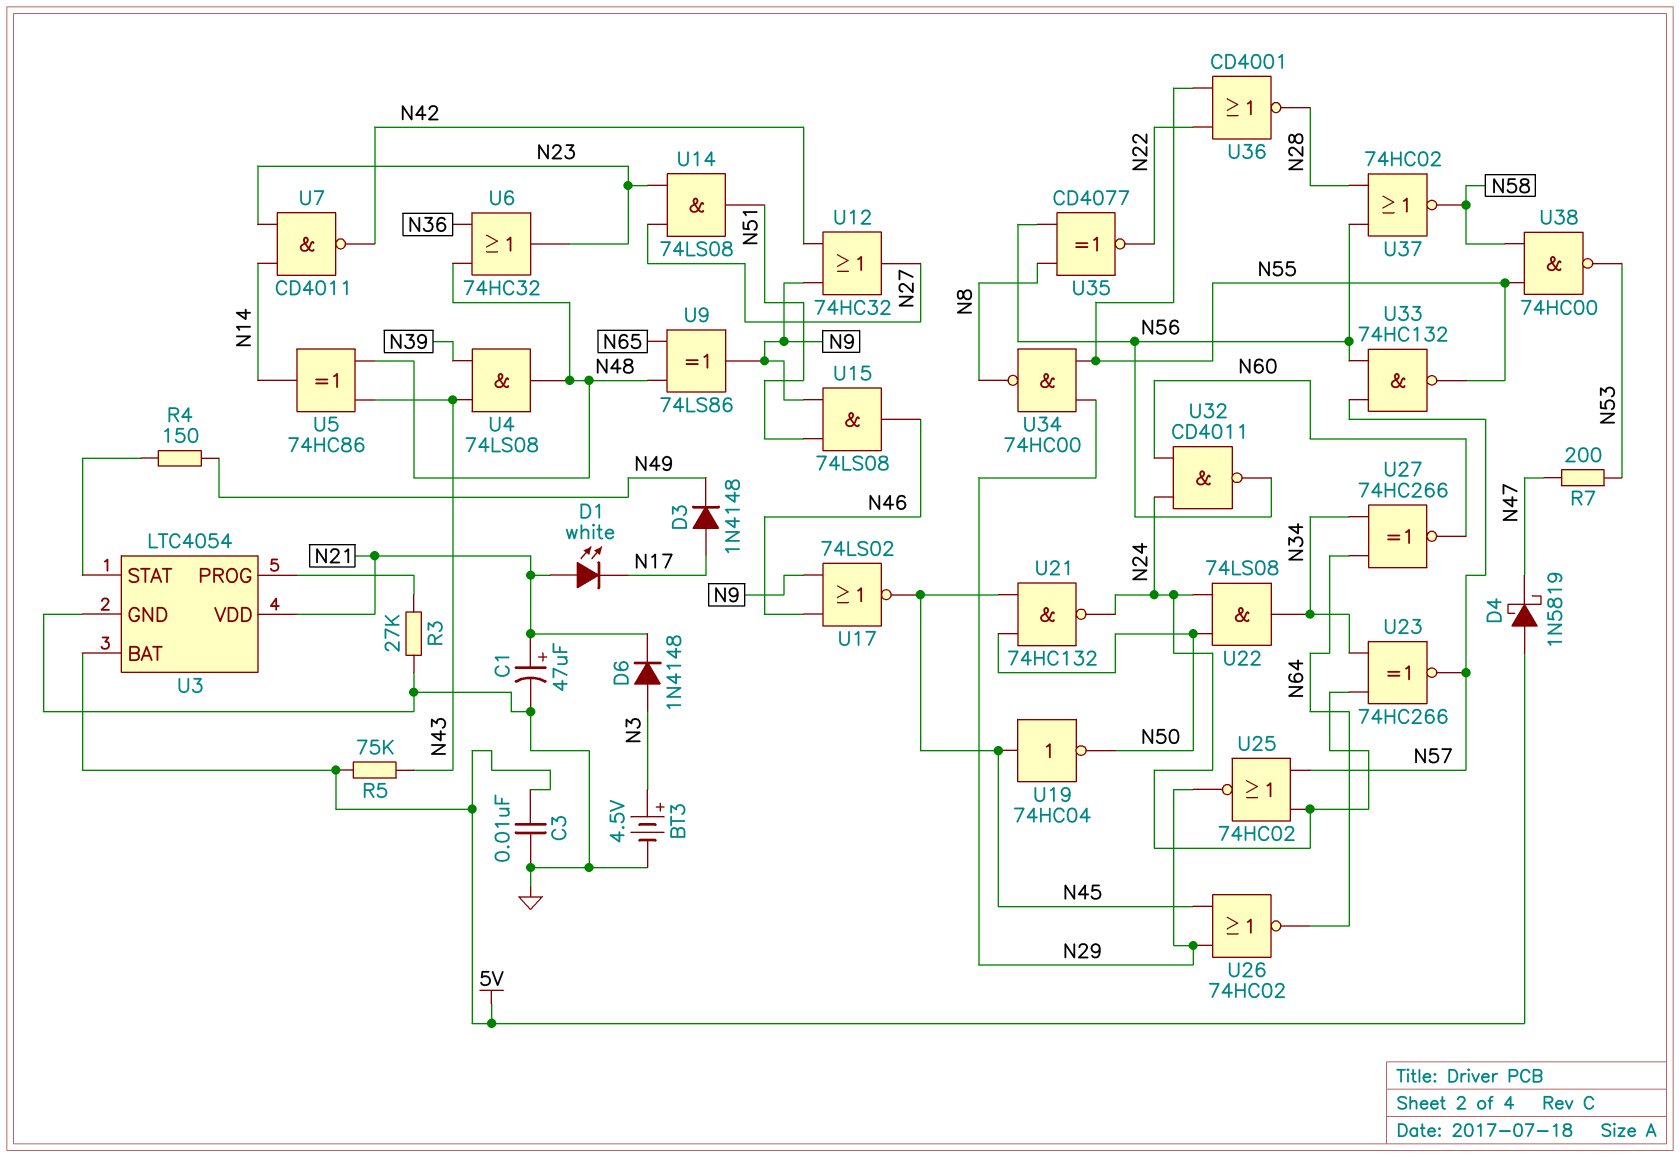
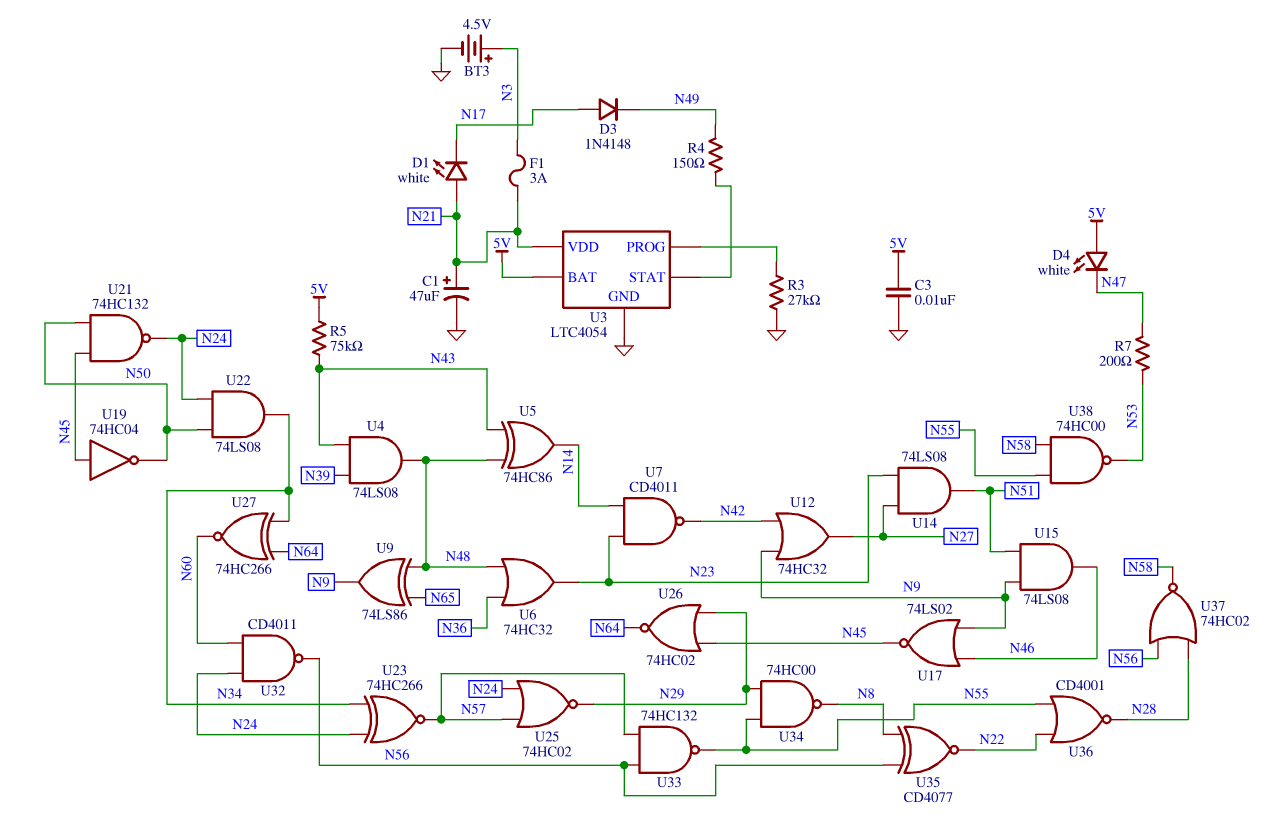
D4: schottky 1N5819 (A 5V, K N47) -> LED white (A 5V, K N47)
D6: diode 1N4148 (A N3, K N21) -> none
F1: none -> 3A (N3, N21)

